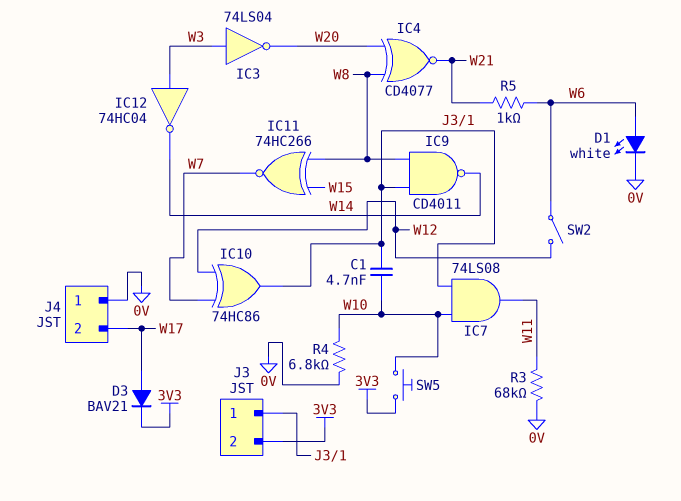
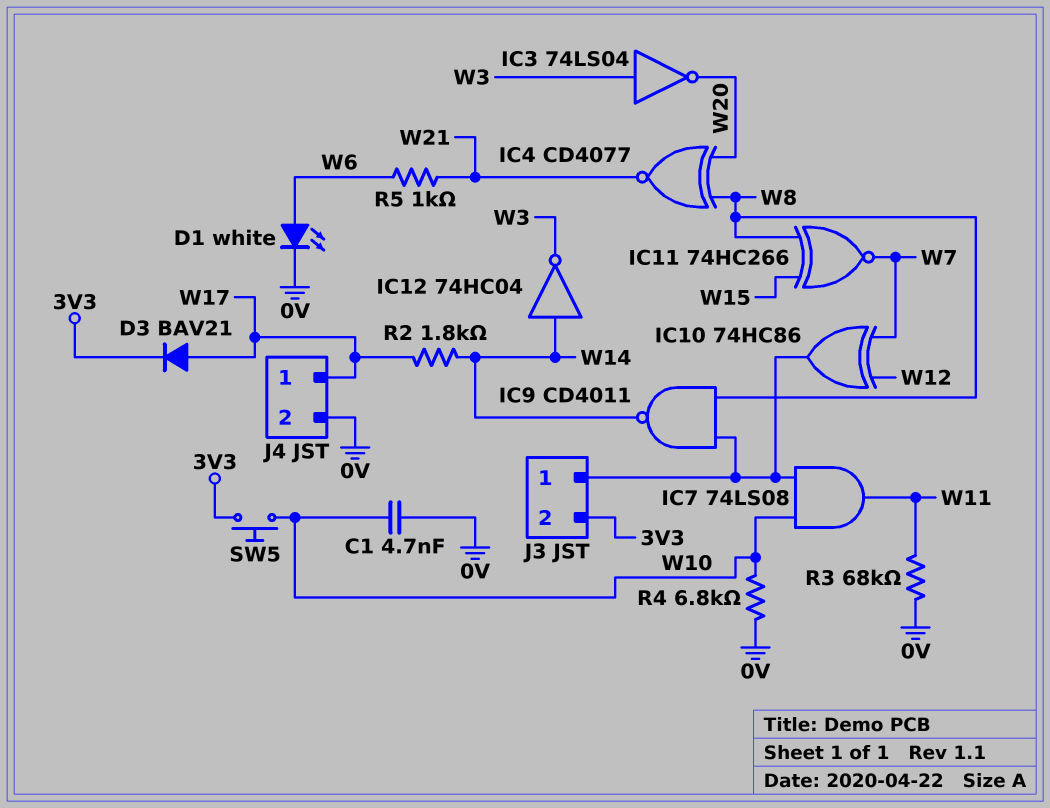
C1: 4.7nF (J3/1, W10) -> 4.7nF (0V, W10)
IC12: NOT 74HC04 (in W3, out W14) -> NOT 74HC04 (in W14, out W3)
J4 pin 1: 0V -> W17
J4 pin 2: W17 -> 0V
R2: none -> 1.8k (W14, W17)
SW2: switch (W6, W12) -> none

